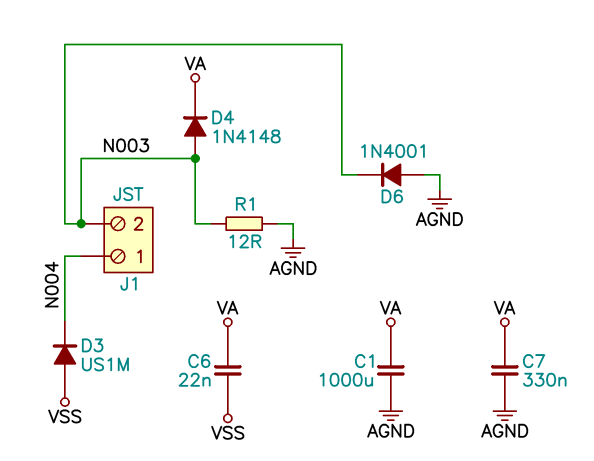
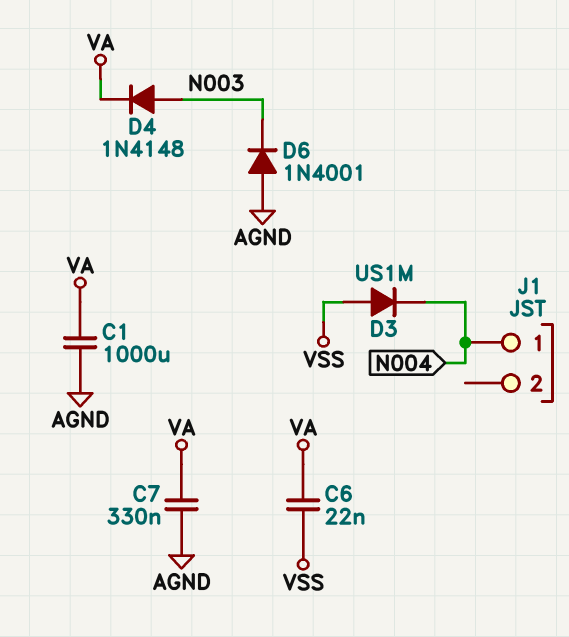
J1 pin 2: N003 -> none
R1: 12 (AGND, N003) -> none

